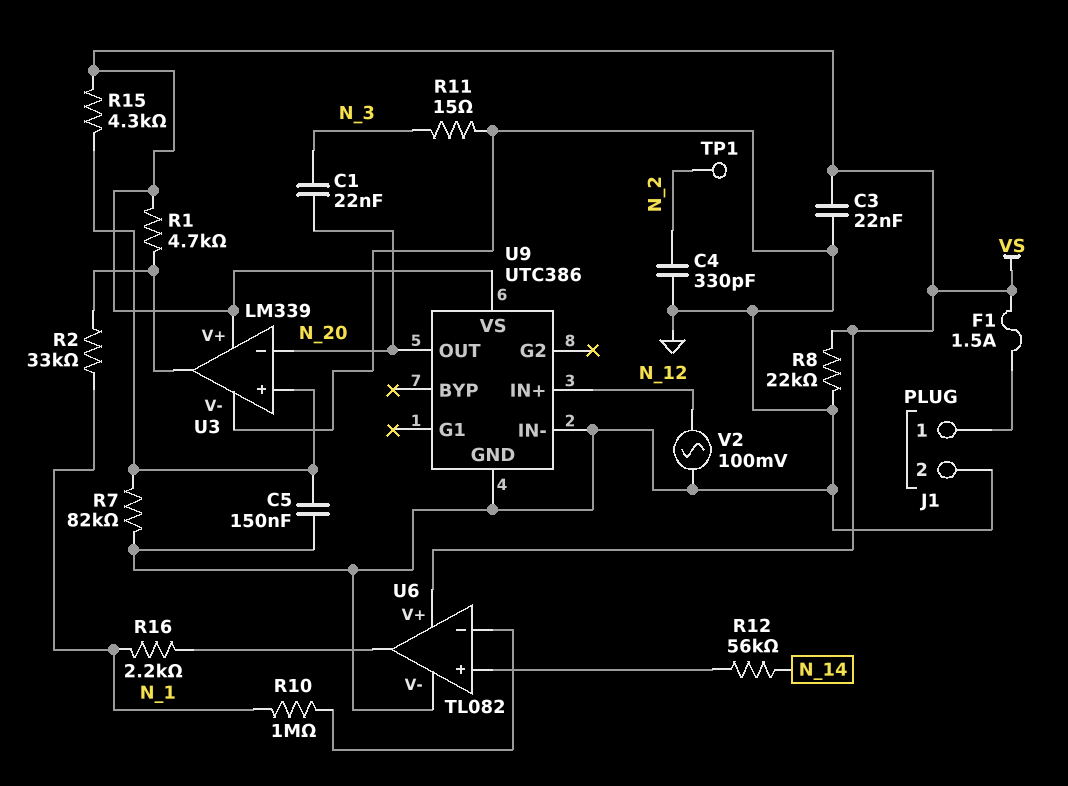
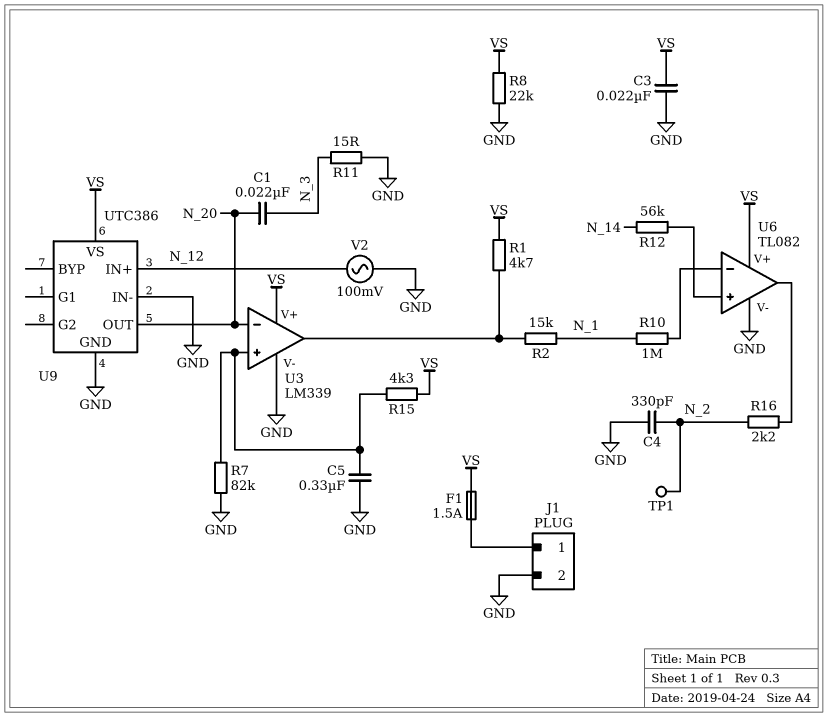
C5: 150nF (GND, U3/in+) -> 330nF (GND, U3/in+)
R2: 33k (N_1, U3/out) -> 15k (N_1, U3/out)
R16: 2.2k (N_1, U6/out) -> 2.2k (N_2, U6/out)

